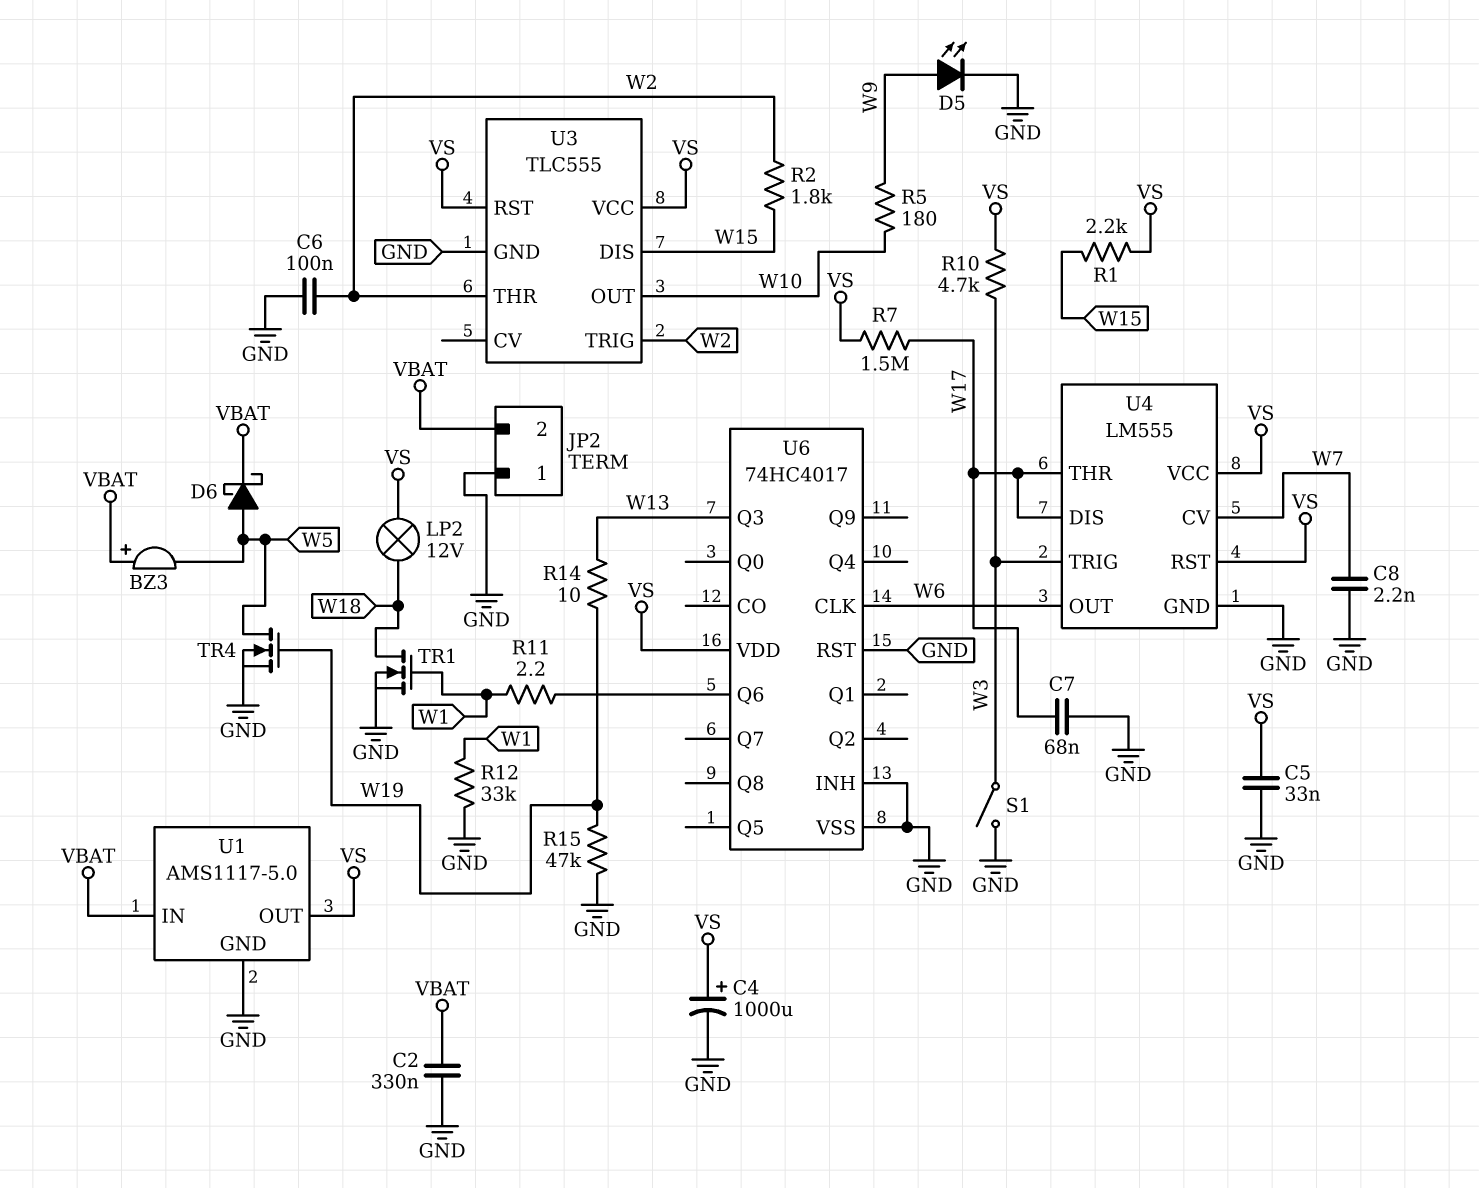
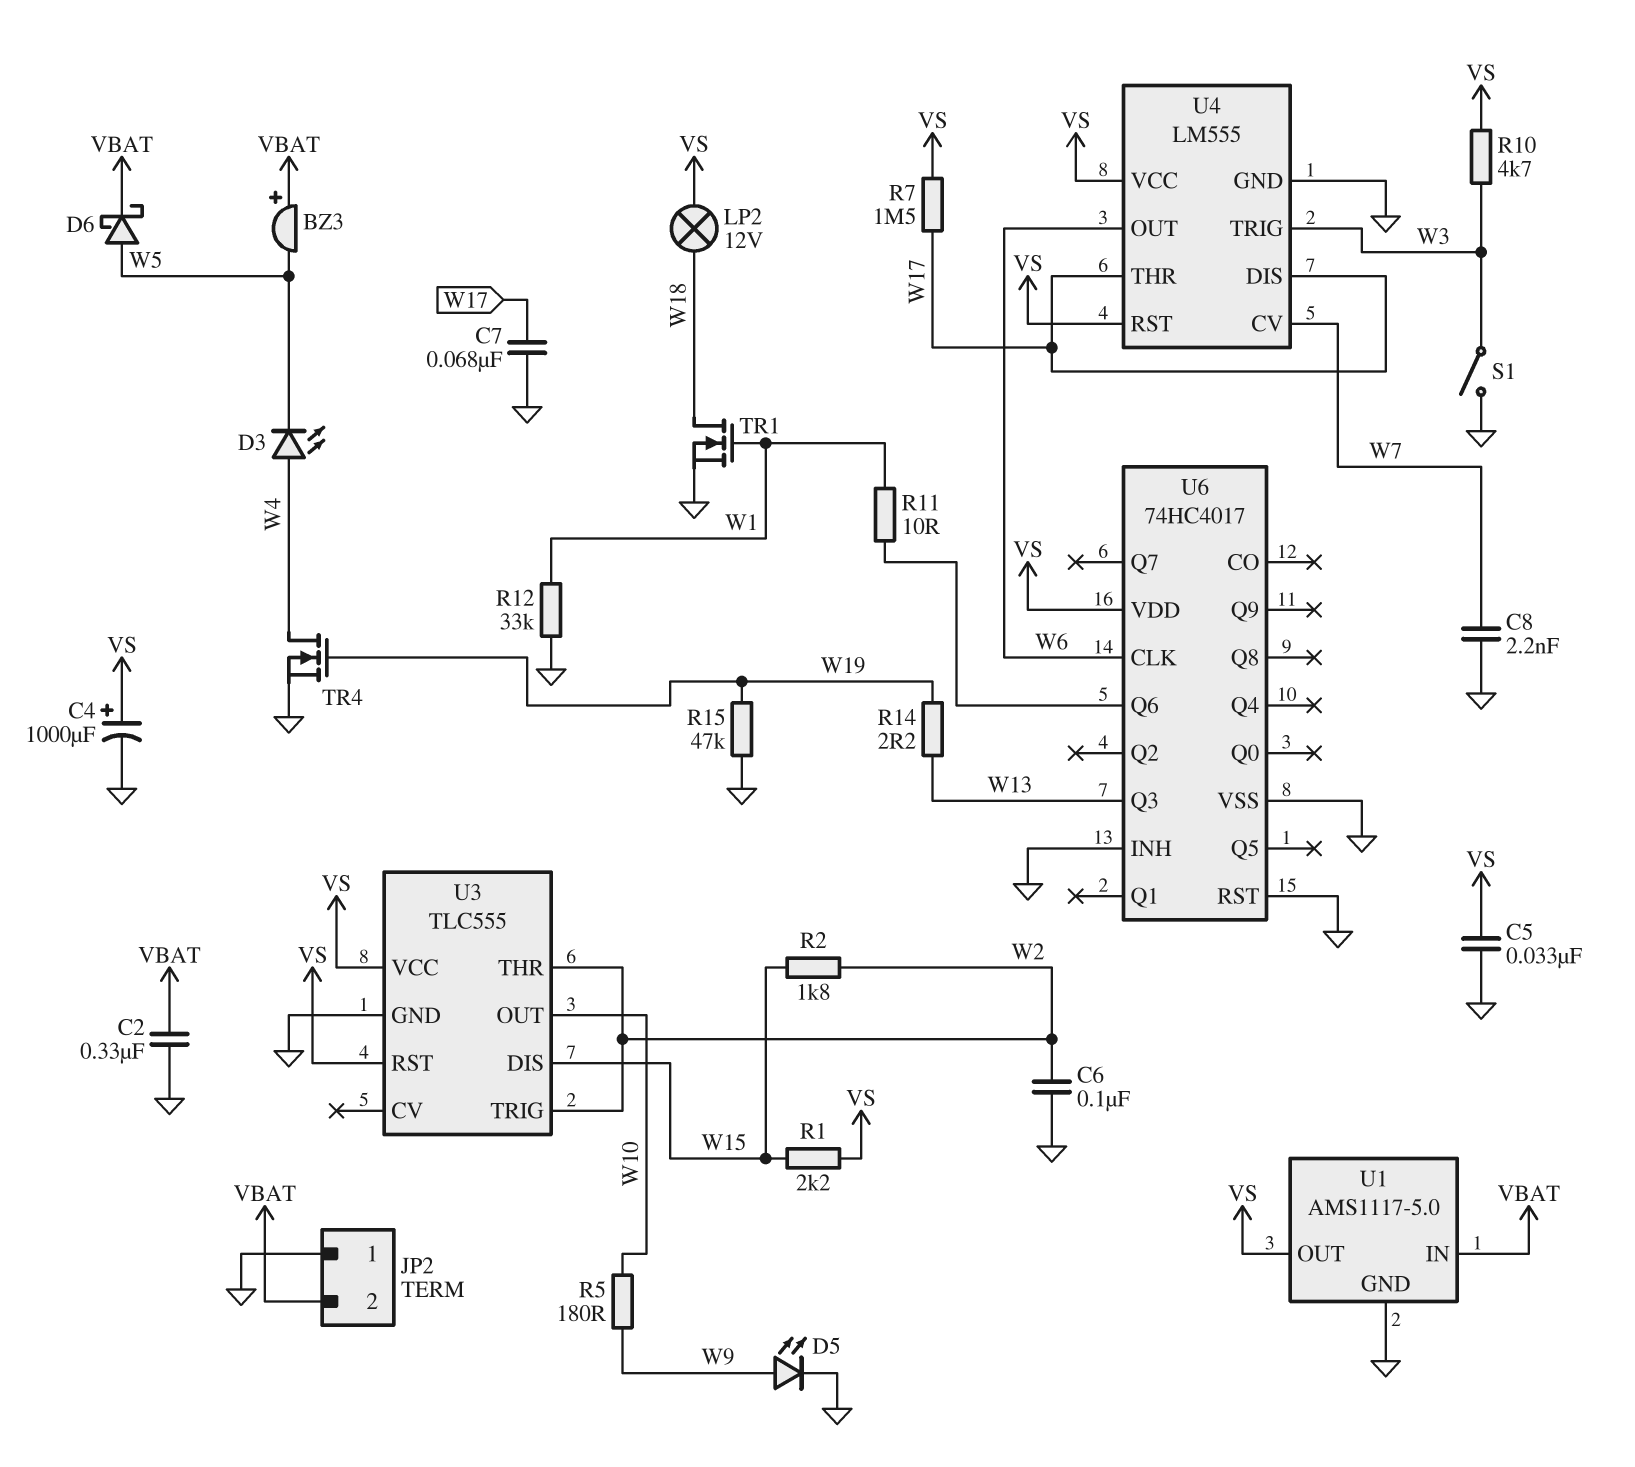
D3: none -> LED (A W4, K W5)
R11: 2.2 (U6/Q6, W1) -> 10 (U6/Q6, W1)
R14: 10 (W13, W19) -> 2.2 (W13, W19)
TR4: NMOS (G W19, D W5, S GND) -> NMOS (G W19, D W4, S GND)

